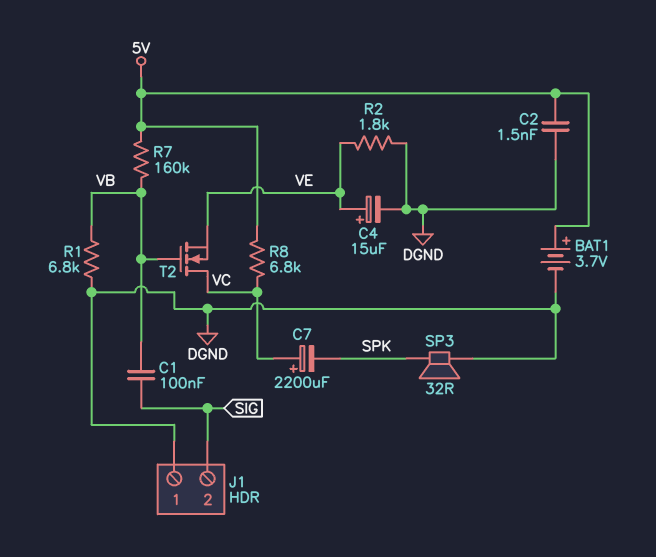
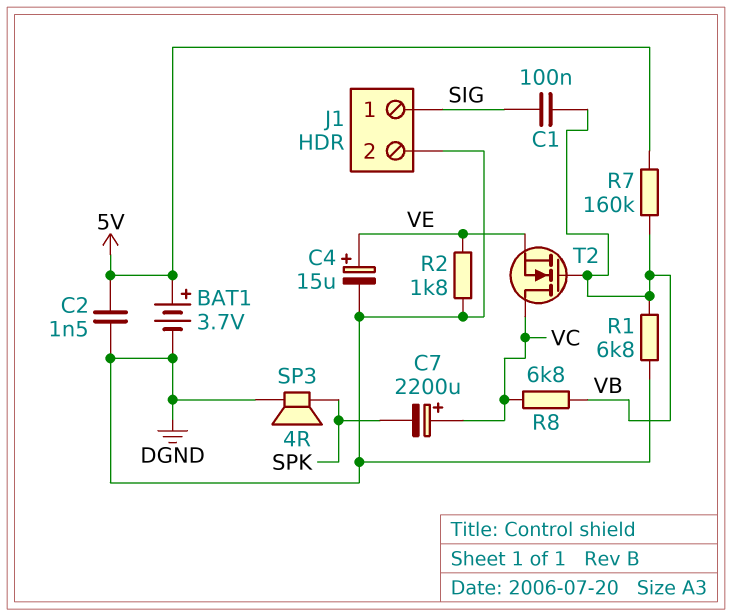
J1 pin 1: DGND -> SIG
J1 pin 2: SIG -> DGND
R8: 6.8k (5V, VC) -> 6.8k (VB, VC)
SP3: speaker 32R (DGND, SPK) -> speaker 4R (DGND, SPK)

